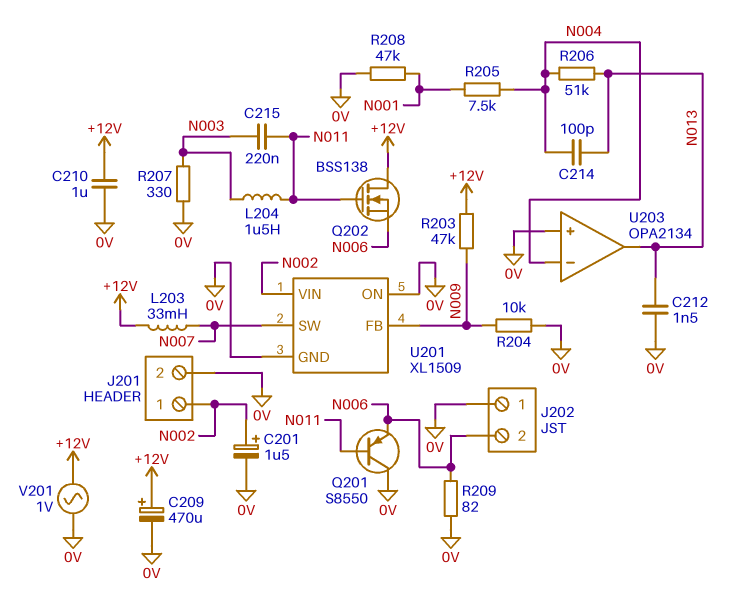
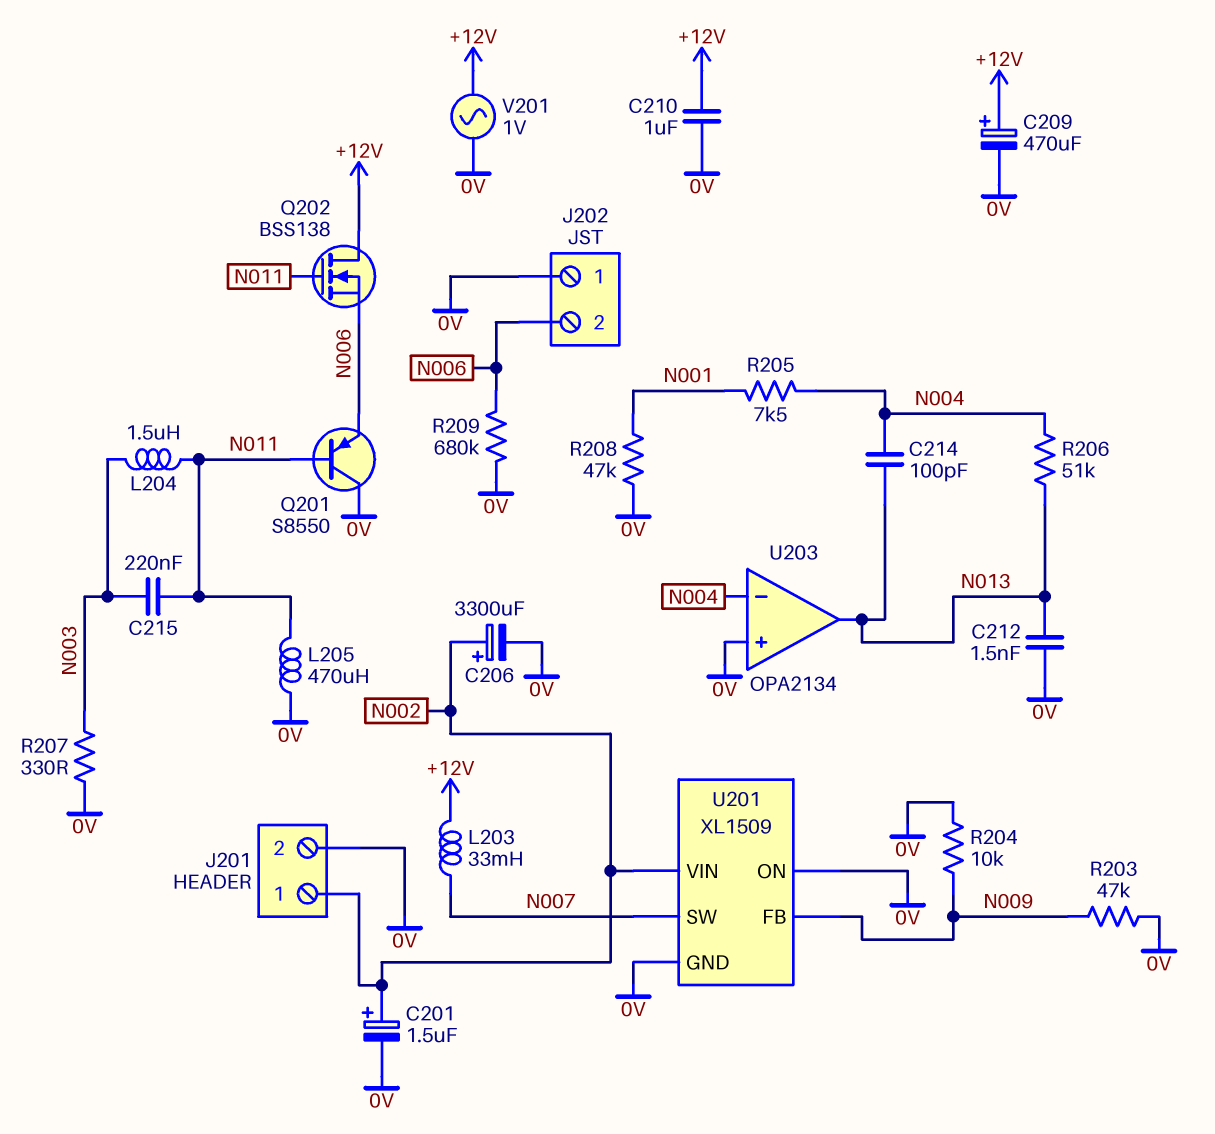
C206: none -> 3300uF (plus N002, minus 0V)
L205: none -> 470uH (0V, N011)
R203: 47k (+12V, N009) -> 47k (0V, N009)
R209: 82 (0V, N006) -> 680k (0V, N006)

